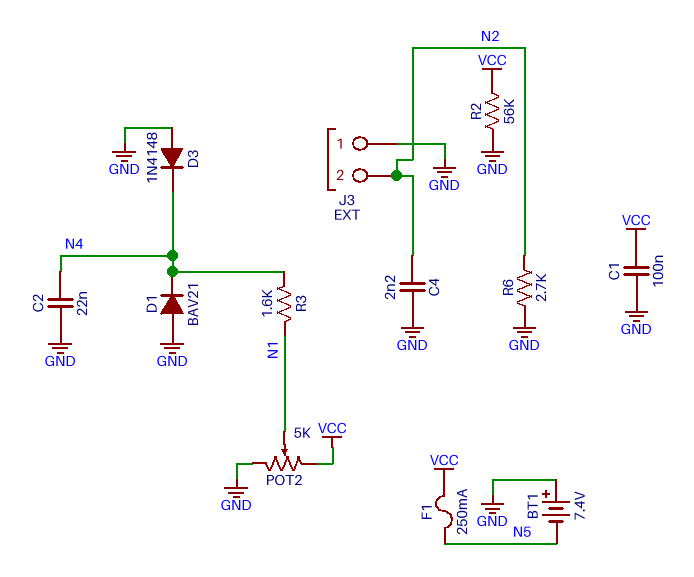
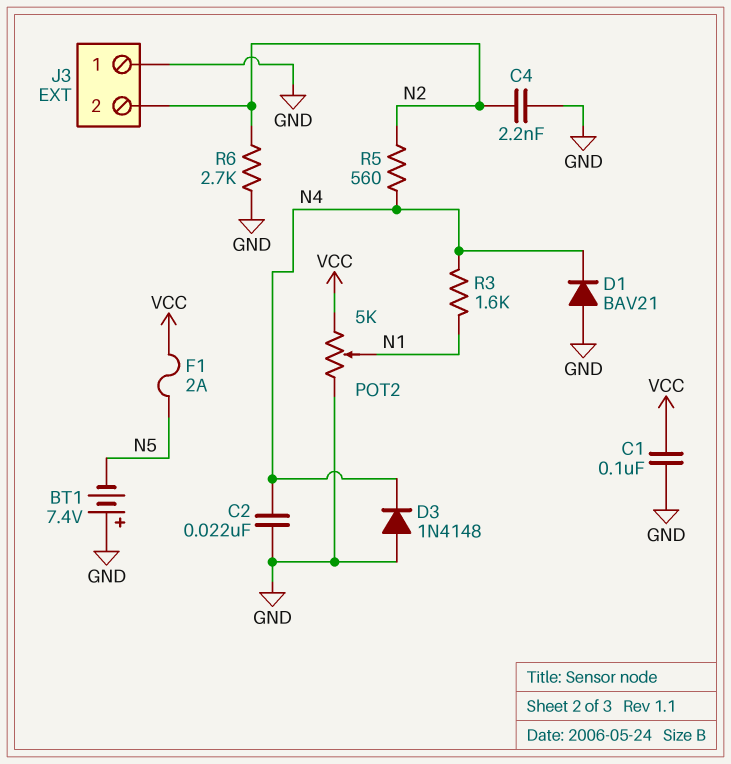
F1: 250mA (N5, VCC) -> 2A (N5, VCC)
R2: 56k (GND, VCC) -> none
R5: none -> 560 (N2, N4)

